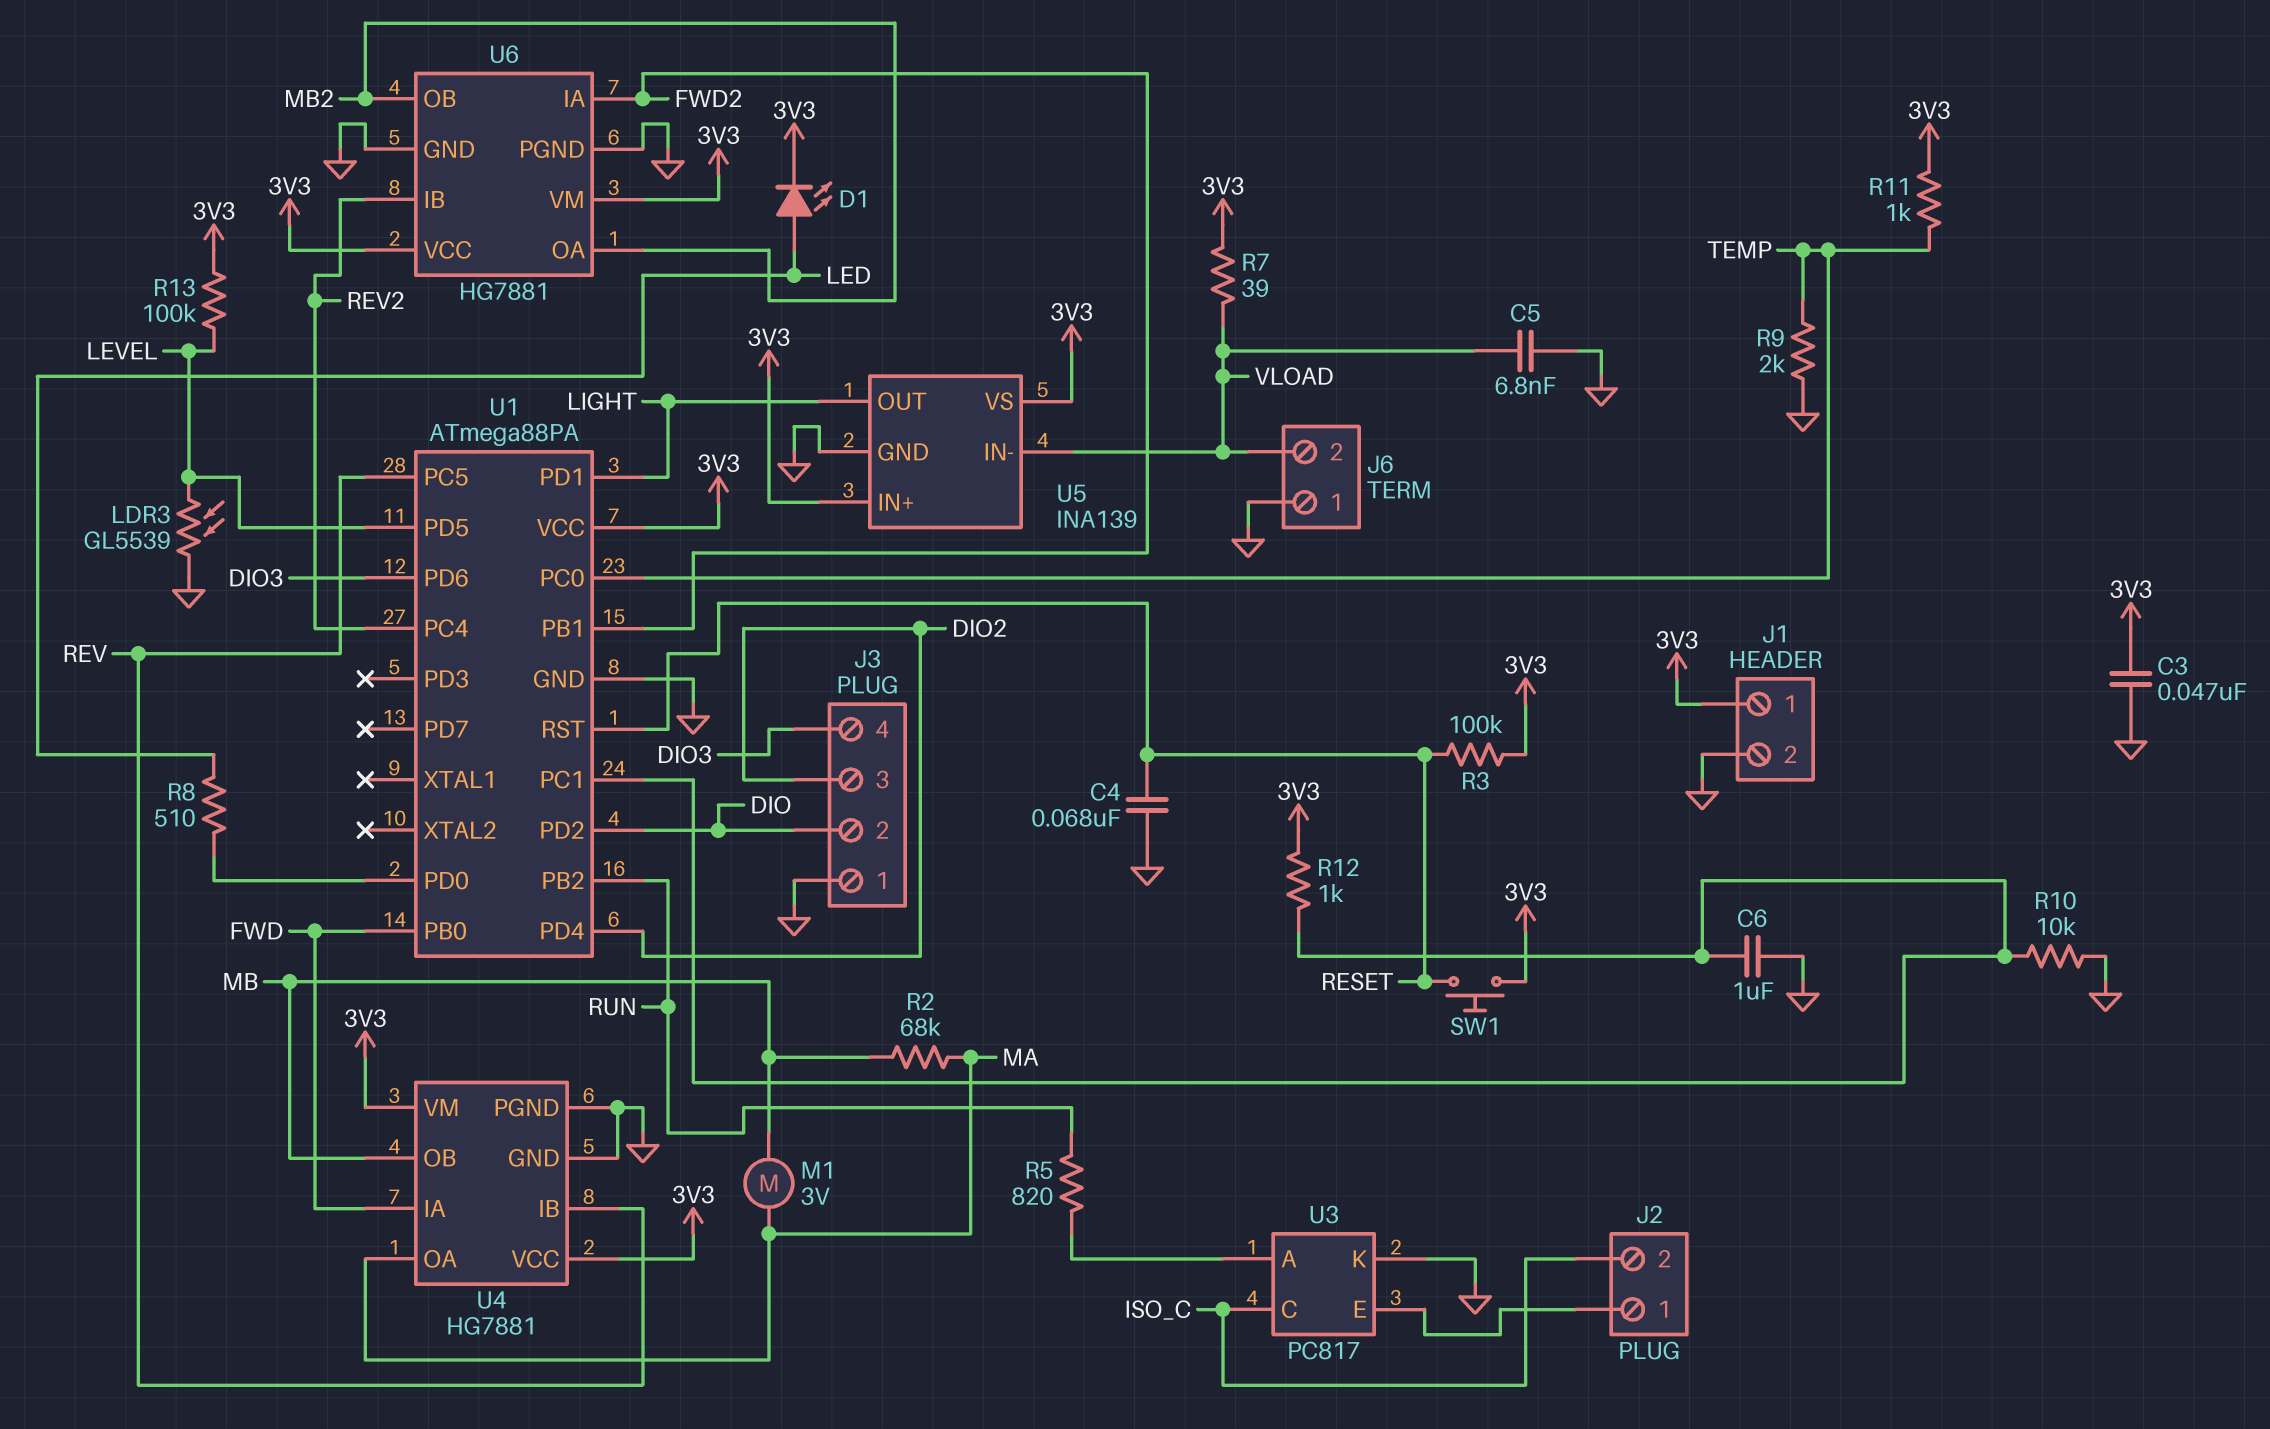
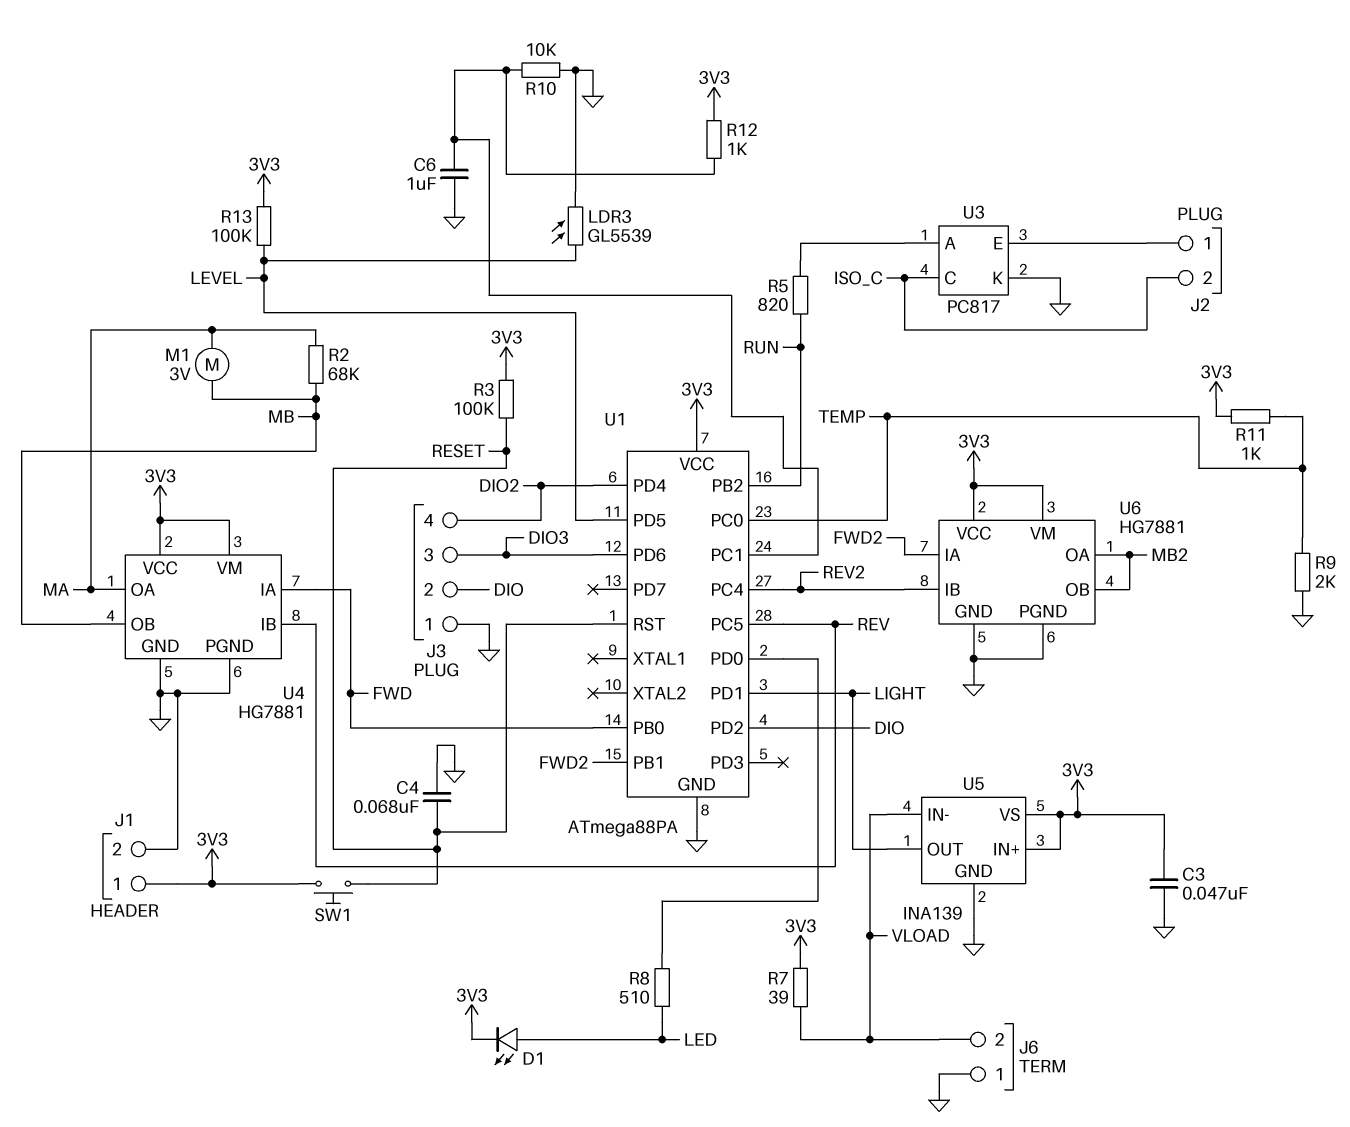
C5: 6.8nF (GND, VLOAD) -> none
J3 pin 3: DIO2 -> DIO3
J3 pin 4: DIO3 -> DIO2

